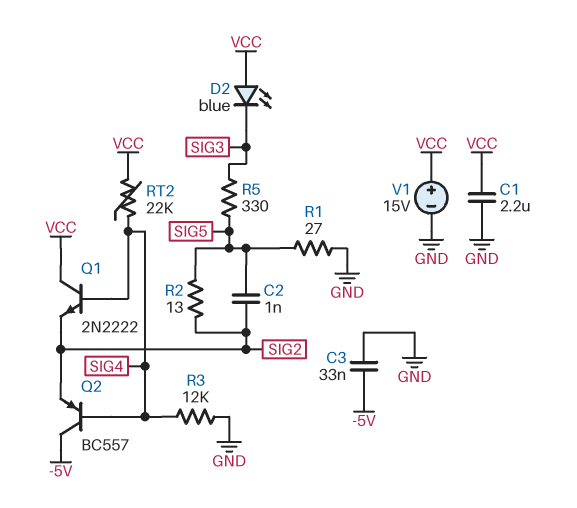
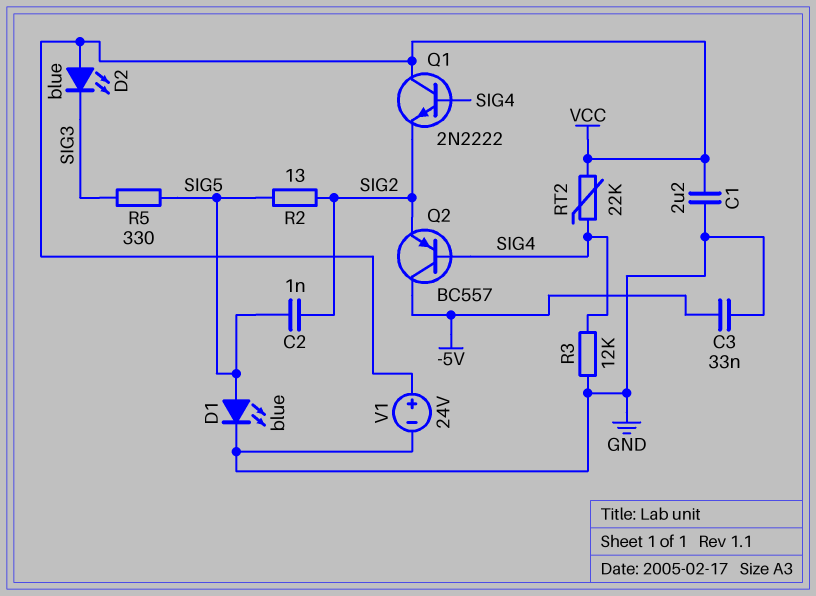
D1: none -> LED blue (A SIG5, K GND)
R1: 27 (GND, SIG5) -> none
V1: 15V (plus VCC, minus GND) -> 24V (plus VCC, minus GND)

